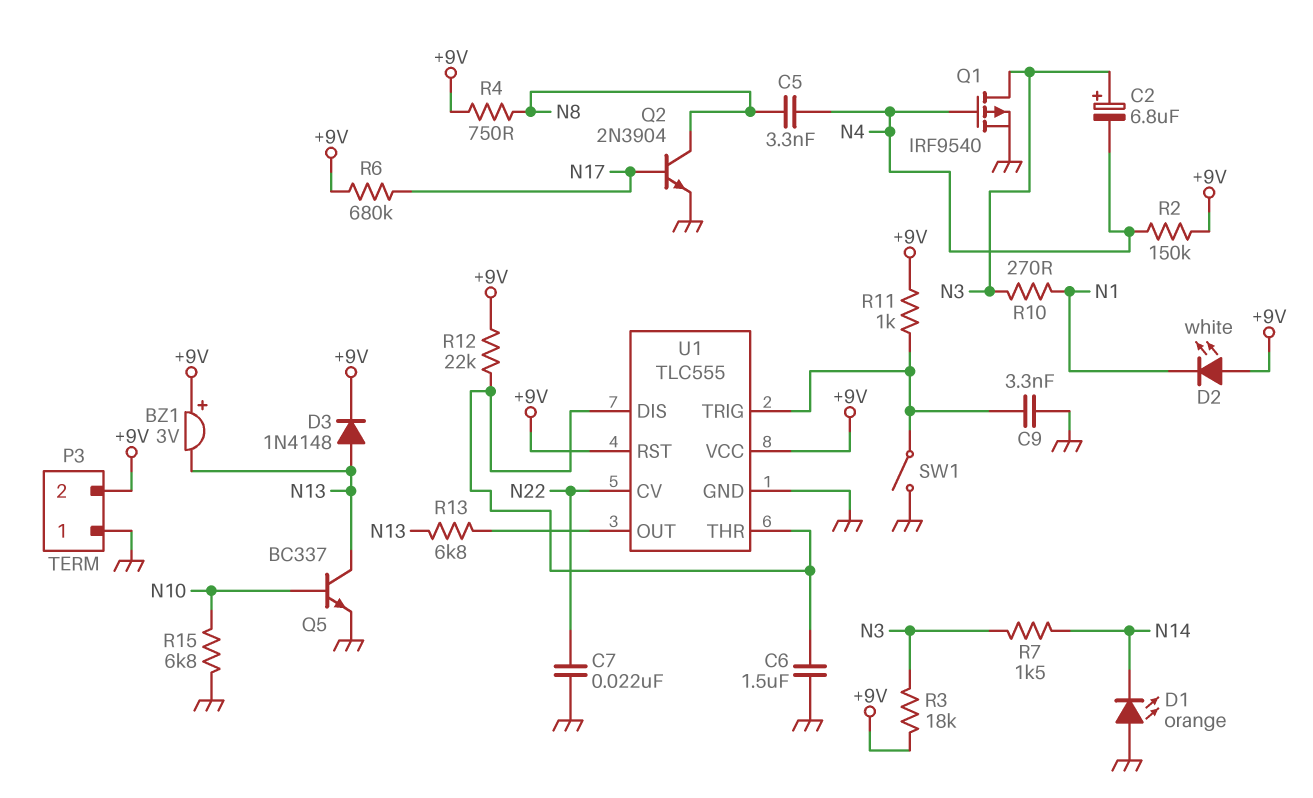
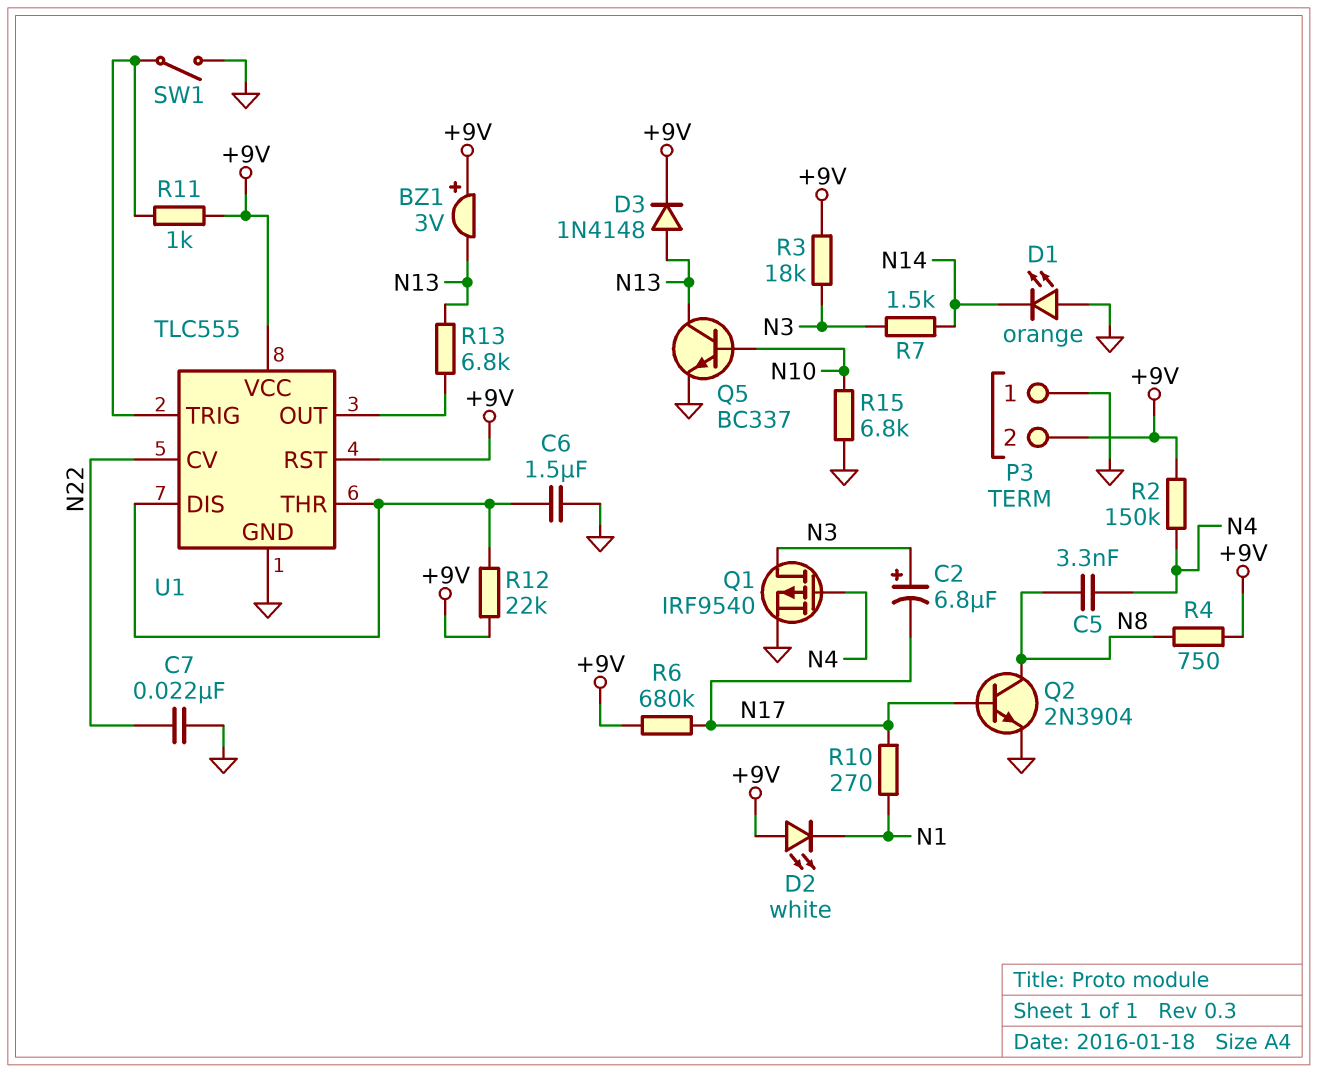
C2: 6.8uF (plus N3, minus N4) -> 6.8uF (plus N3, minus N17)
C9: 3.3nF (GND, U1/TRIG) -> none
R10: 270 (N1, N3) -> 270 (N1, N17)

